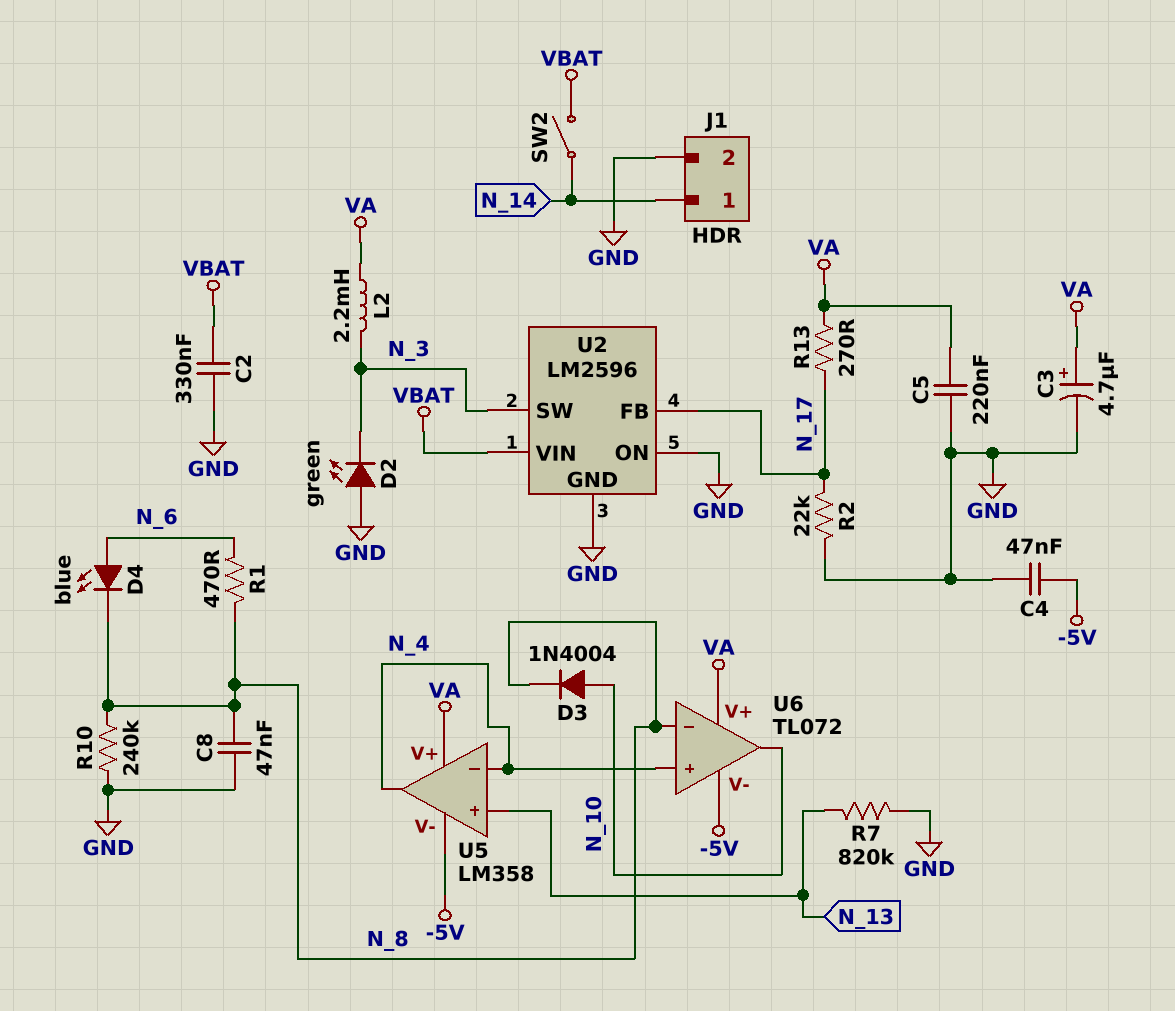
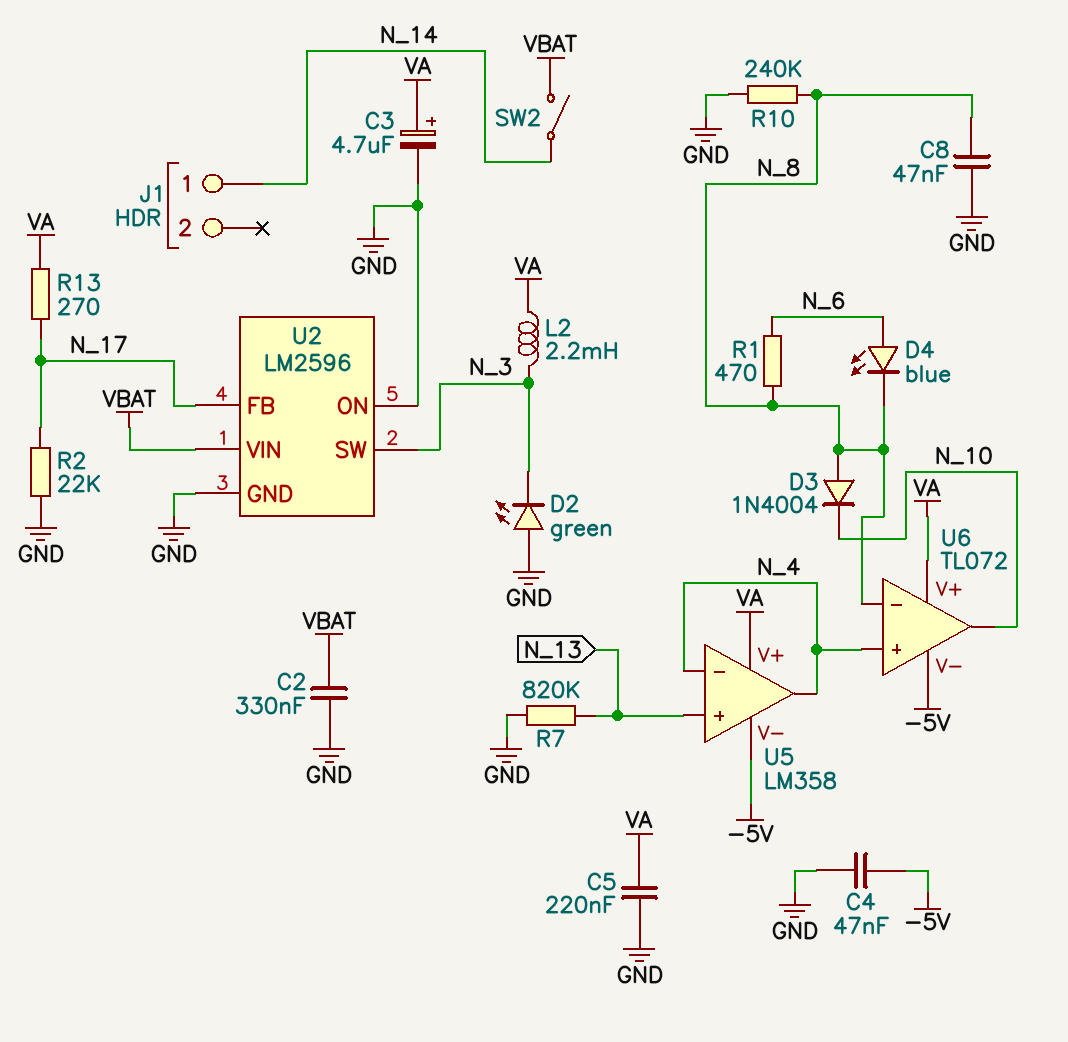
D3: diode 1N4004 (A N_10, K N_8) -> diode 1N4004 (A N_8, K N_10)
J1 pin 2: GND -> none

